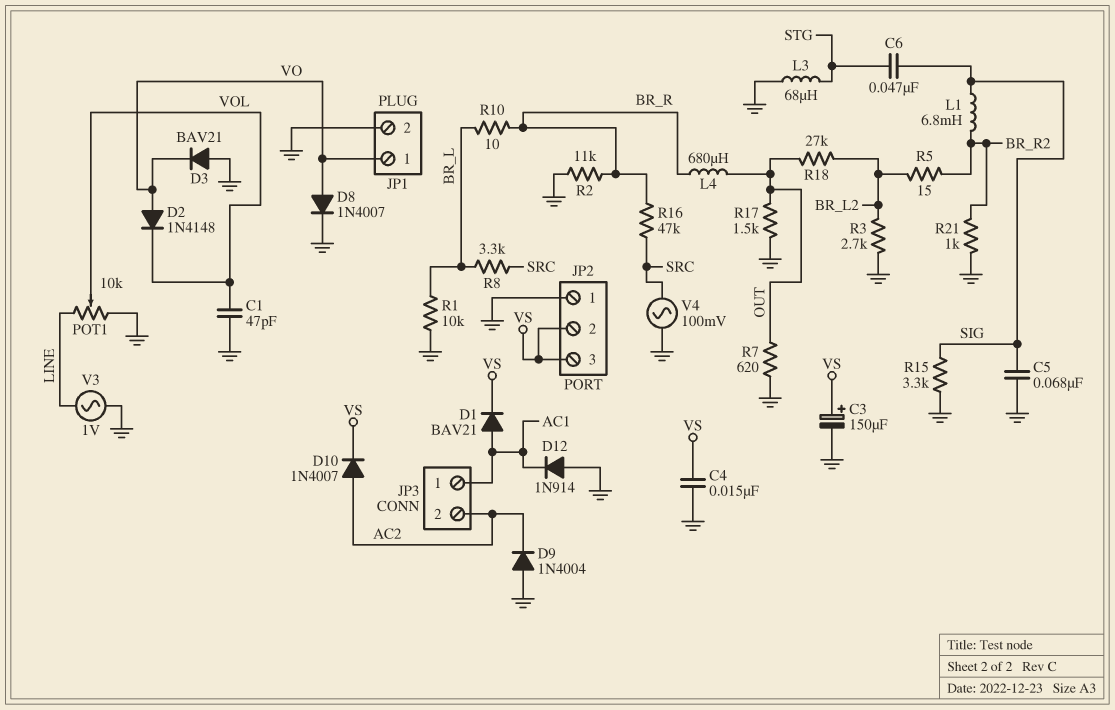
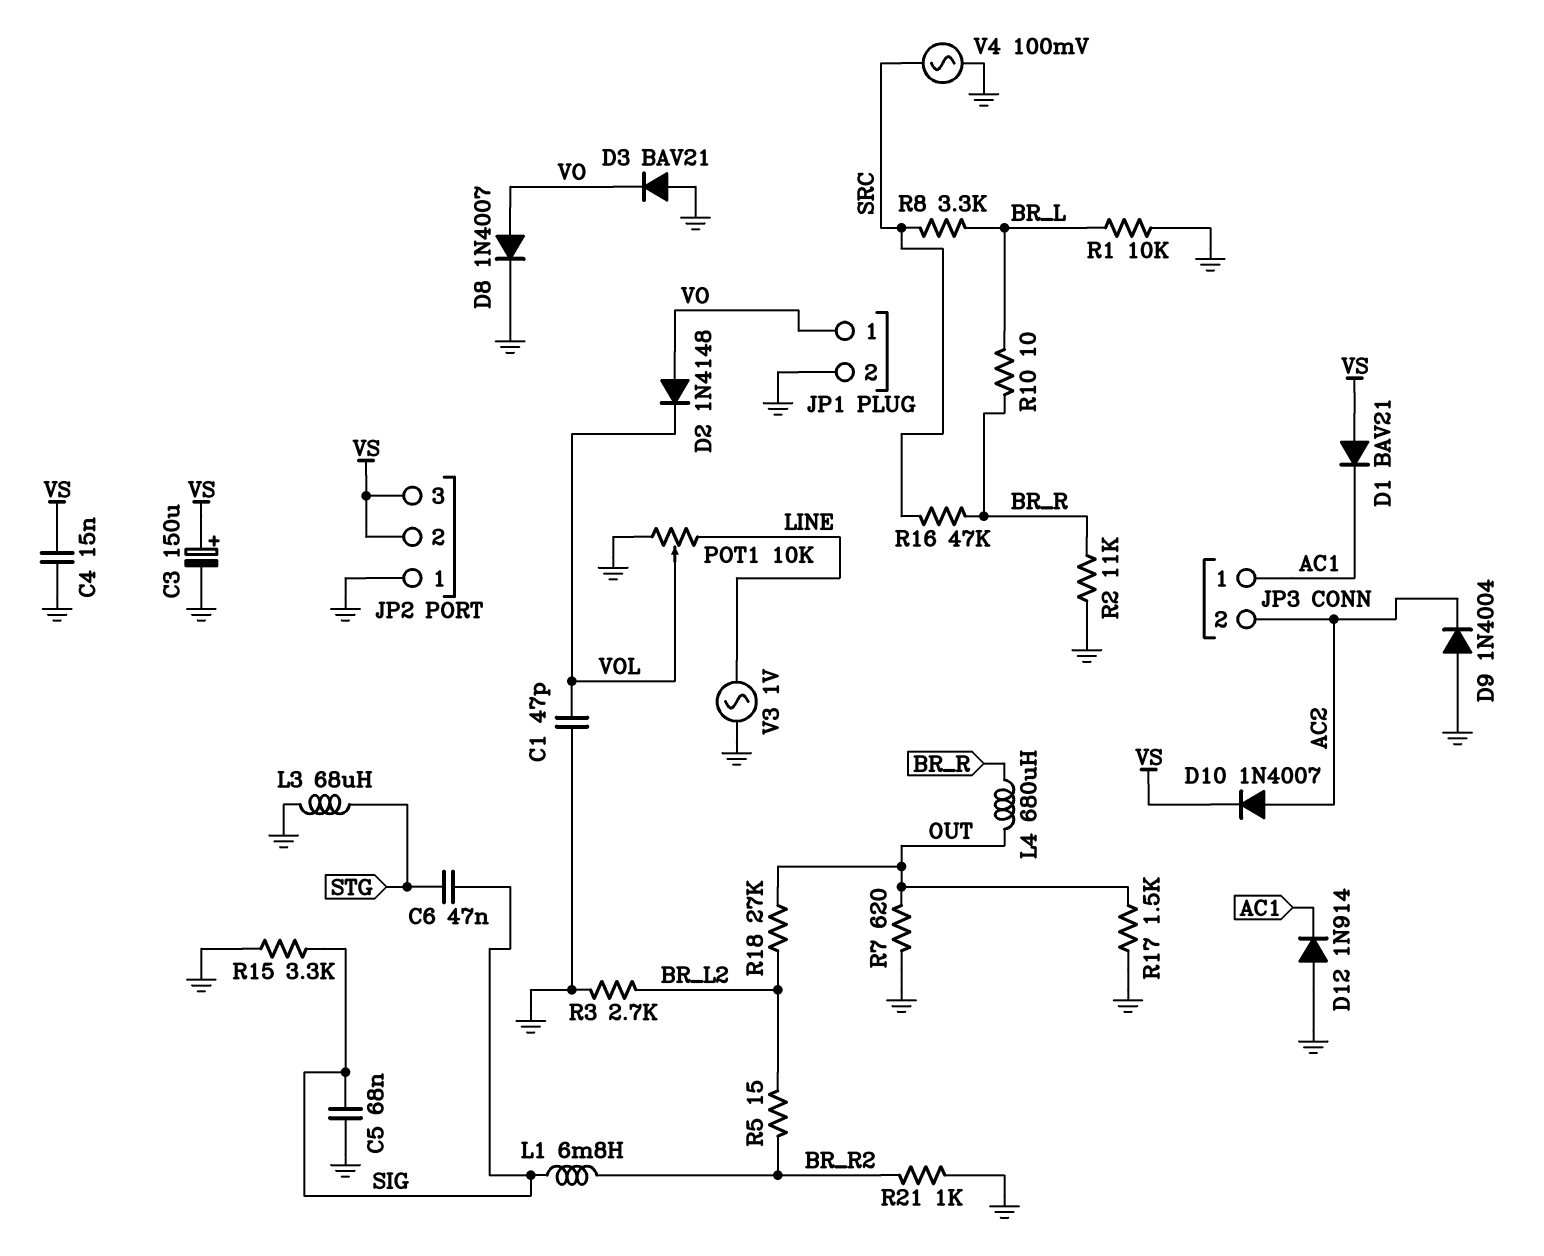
D1: diode BAV21 (A AC1, K VS) -> diode BAV21 (A VS, K AC1)

